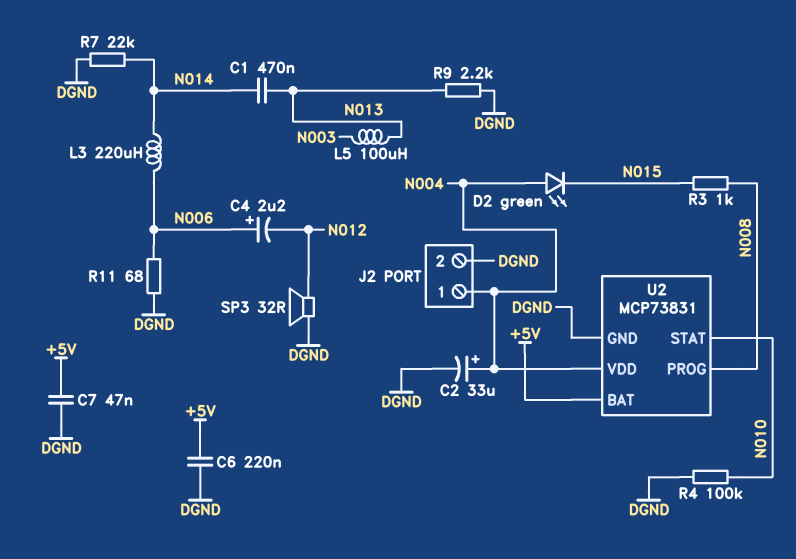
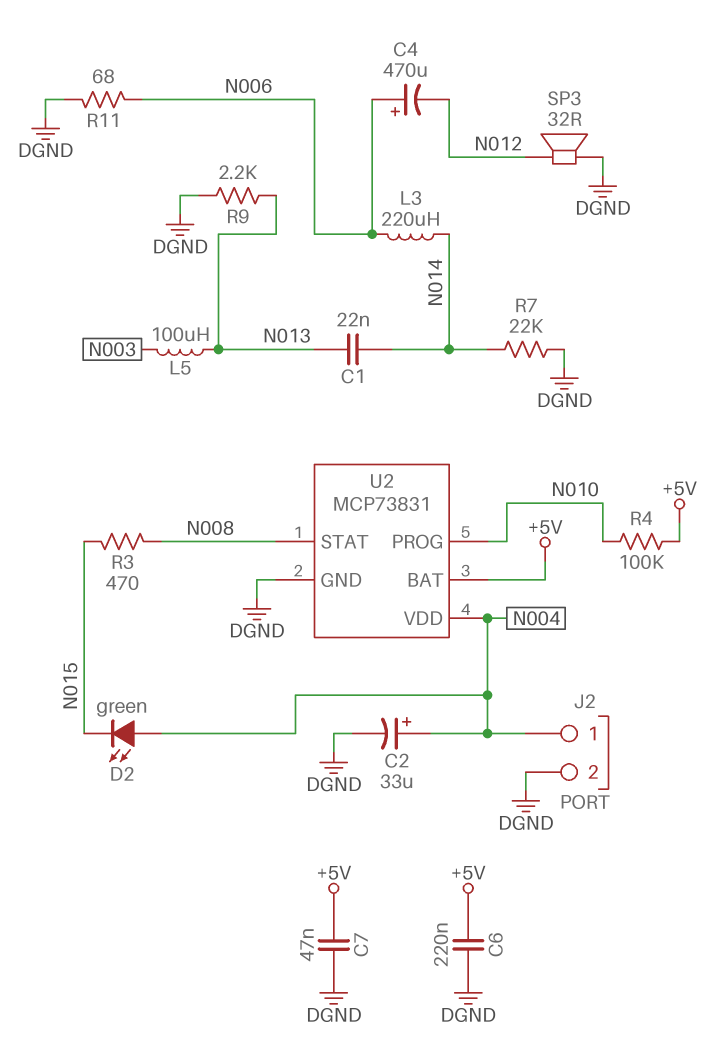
C1: 470nF (N013, N014) -> 22nF (N013, N014)
C4: 2.2uF (plus N006, minus N012) -> 470uF (plus N006, minus N012)
R3: 1k (N008, N015) -> 470 (N008, N015)
R4: 100k (DGND, N010) -> 100k (+5V, N010)
U2 pin PROG: N008 -> N010
U2 pin STAT: N010 -> N008

